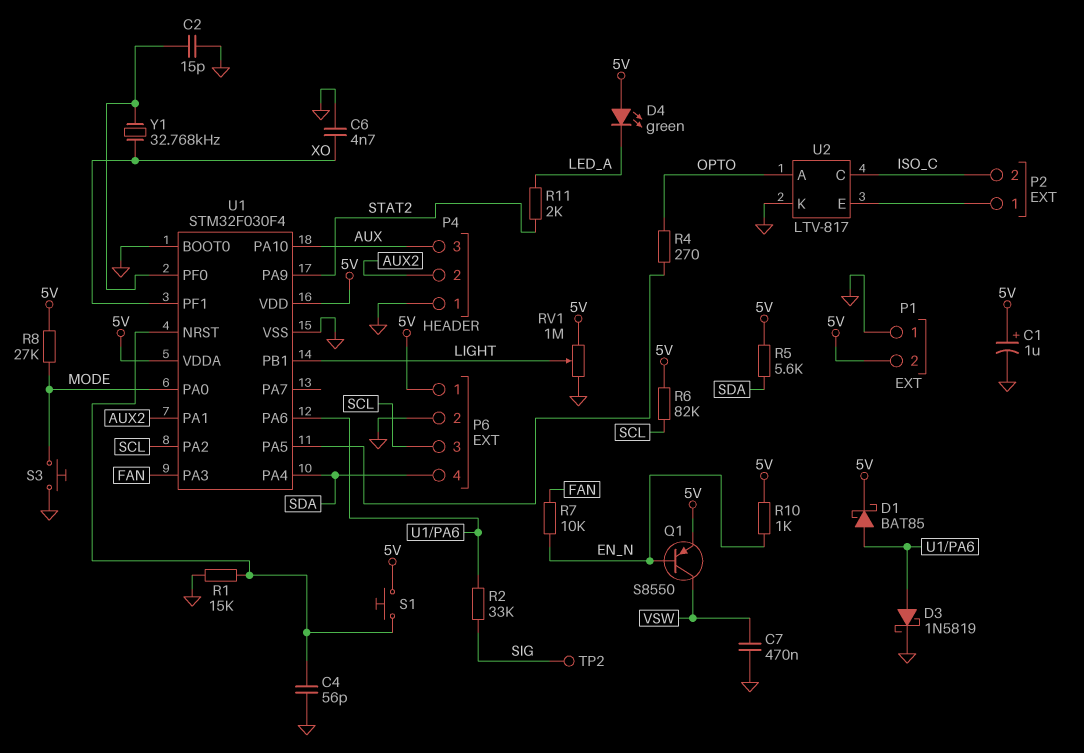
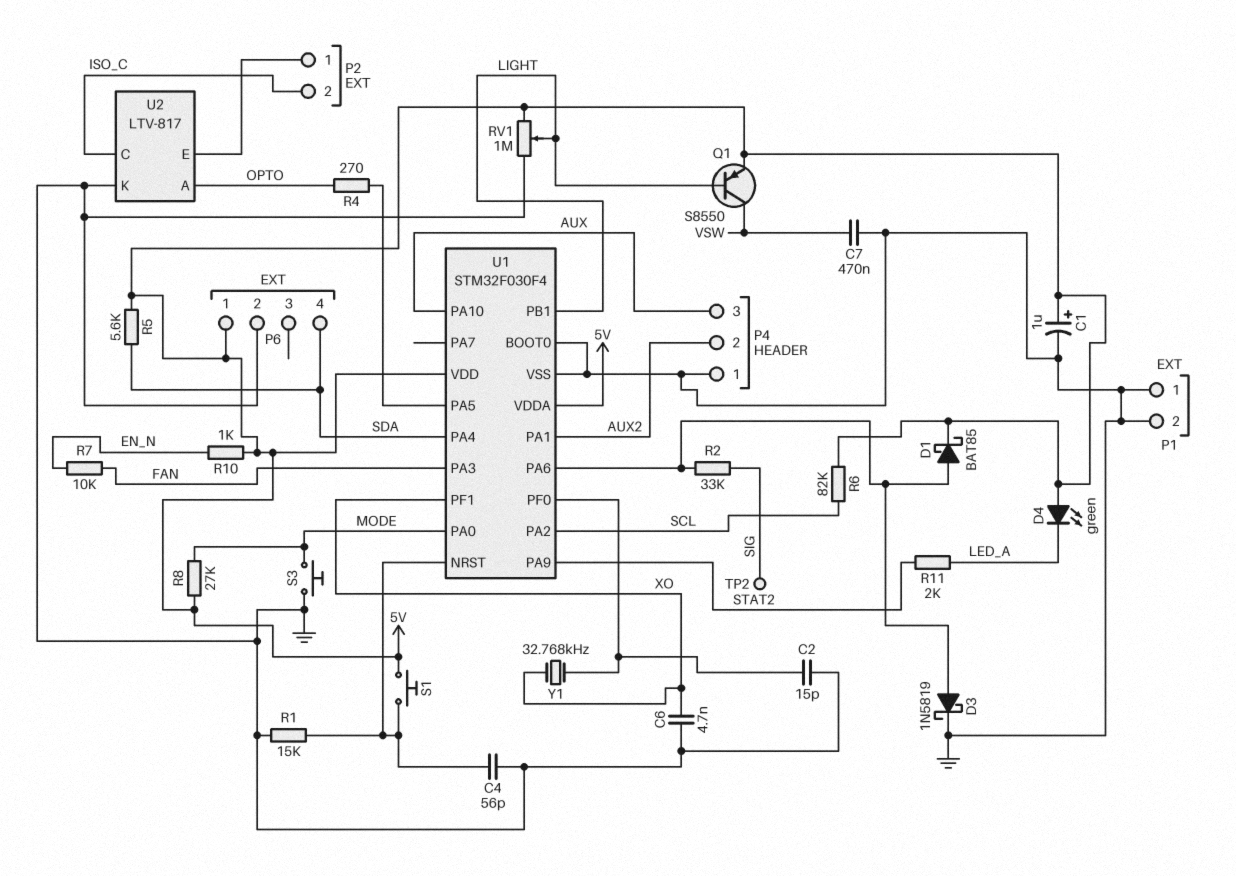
P1 pin 2: 5V -> GND
P6 pin 3: SCL -> none
Q1: PNP S8550 (B EN_N, C VSW, E 5V) -> PNP S8550 (B LIGHT, C VSW, E 5V)

